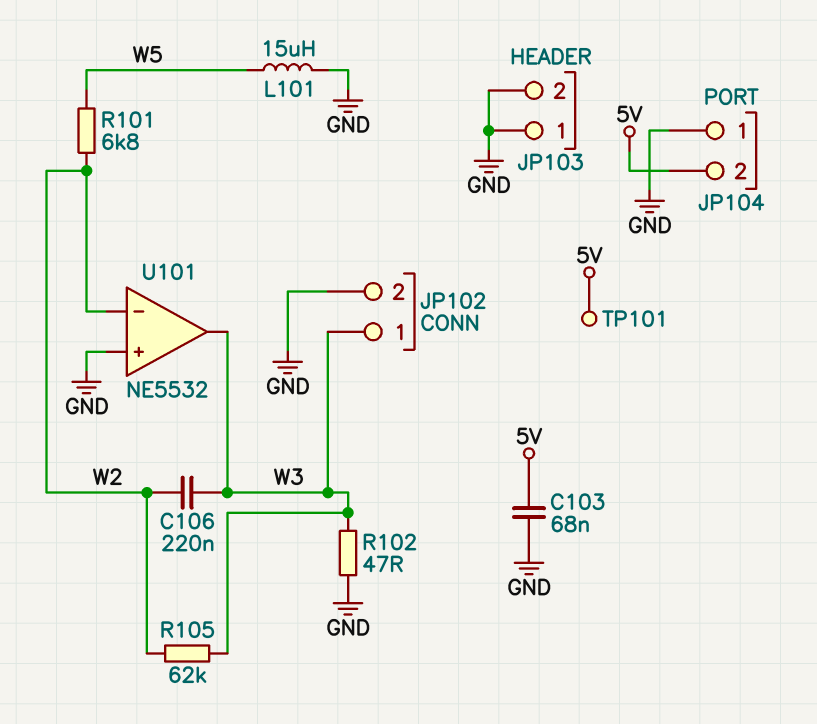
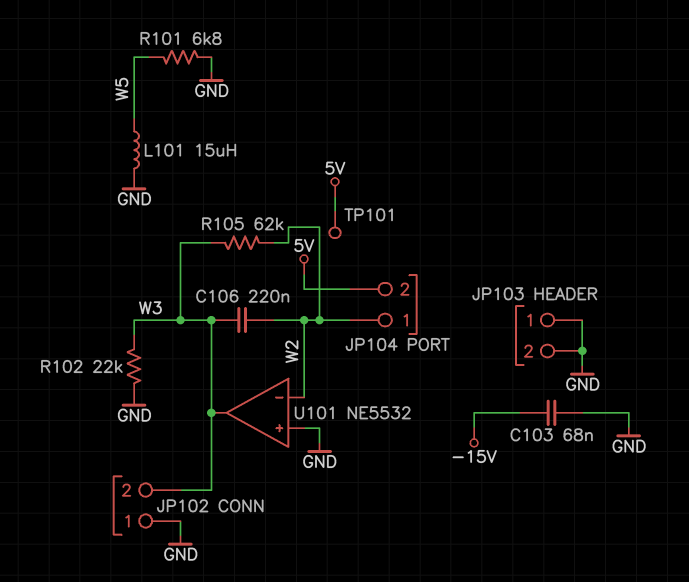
C103: 68nF (5V, GND) -> 68nF (-15V, GND)
JP102 pin 1: W3 -> GND
JP102 pin 2: GND -> W3
JP104 pin 1: GND -> W2
R101: 6.8k (W2, W5) -> 6.8k (GND, W5)
R102: 47 (GND, W3) -> 22k (GND, W3)

